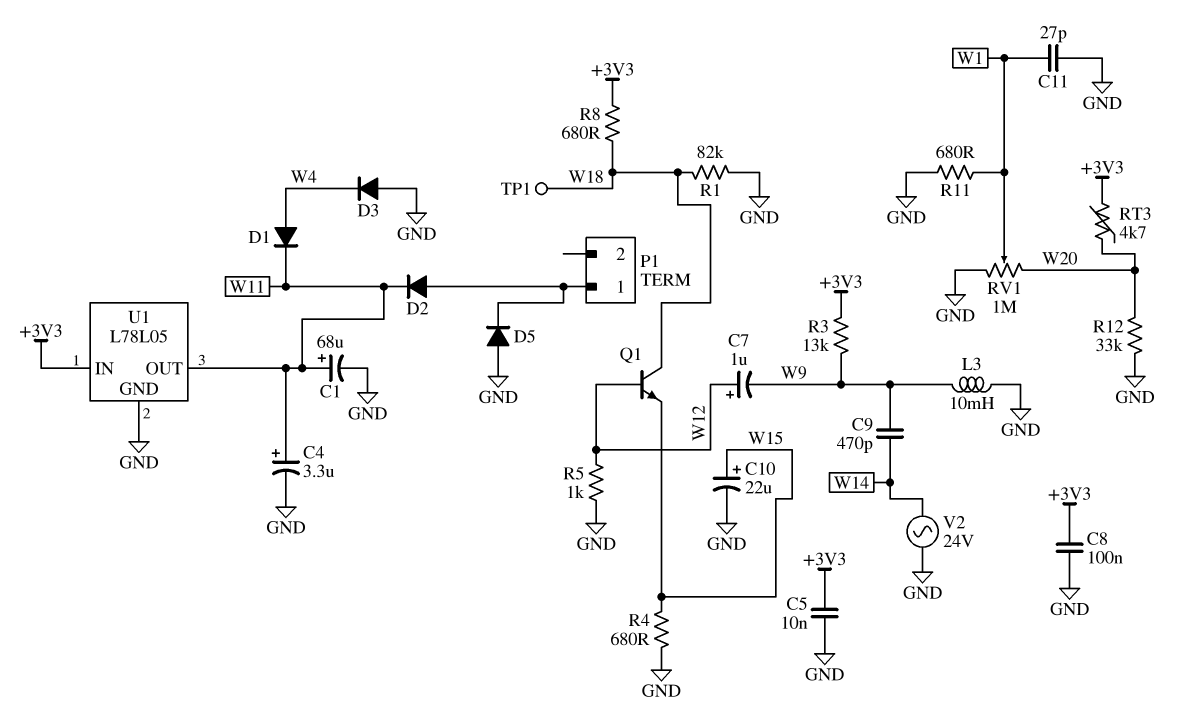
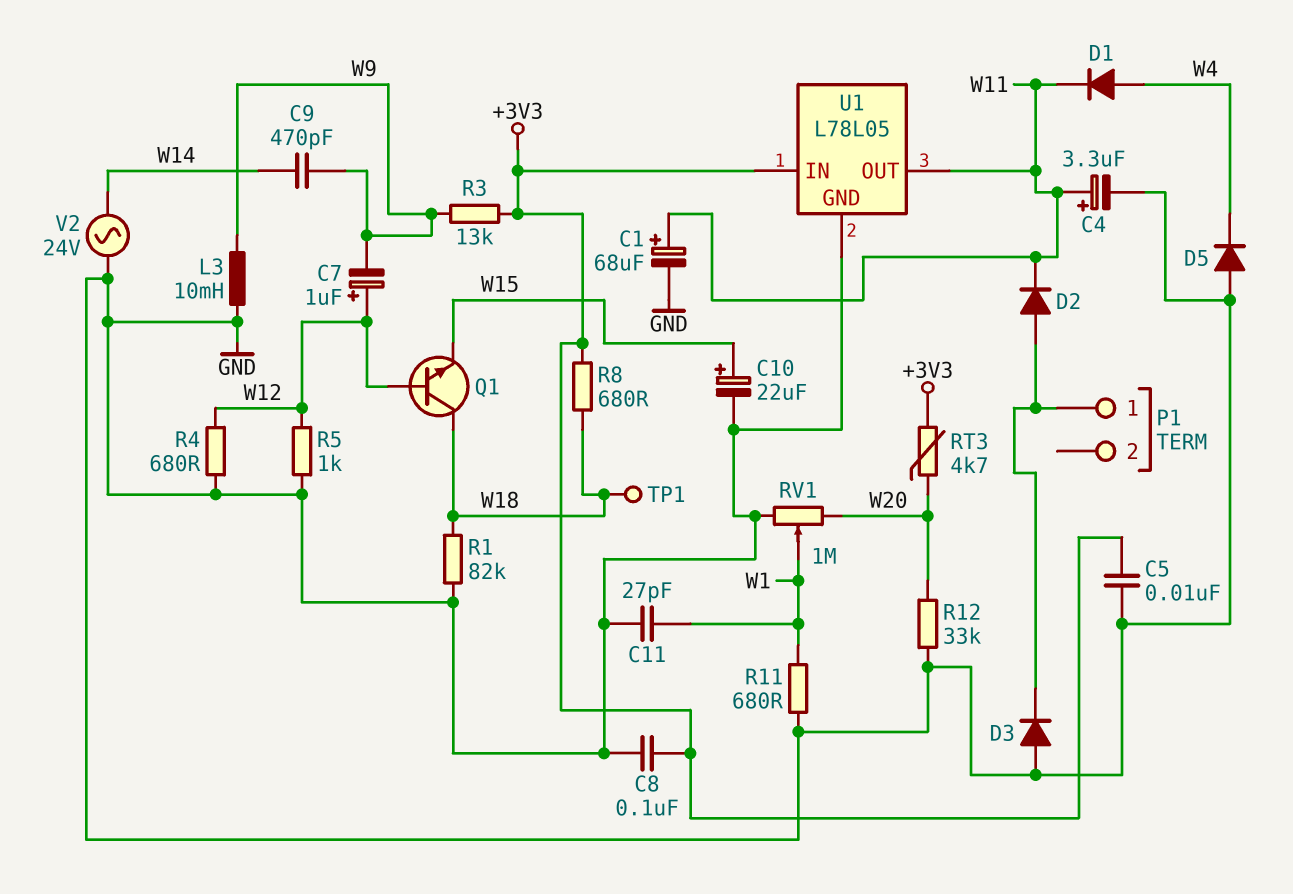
D3: diode (A GND, K W4) -> diode (A GND, K P1/1)
D5: diode (A GND, K P1/1) -> diode (A GND, K W4)
R4: 680 (GND, W15) -> 680 (GND, W12)

